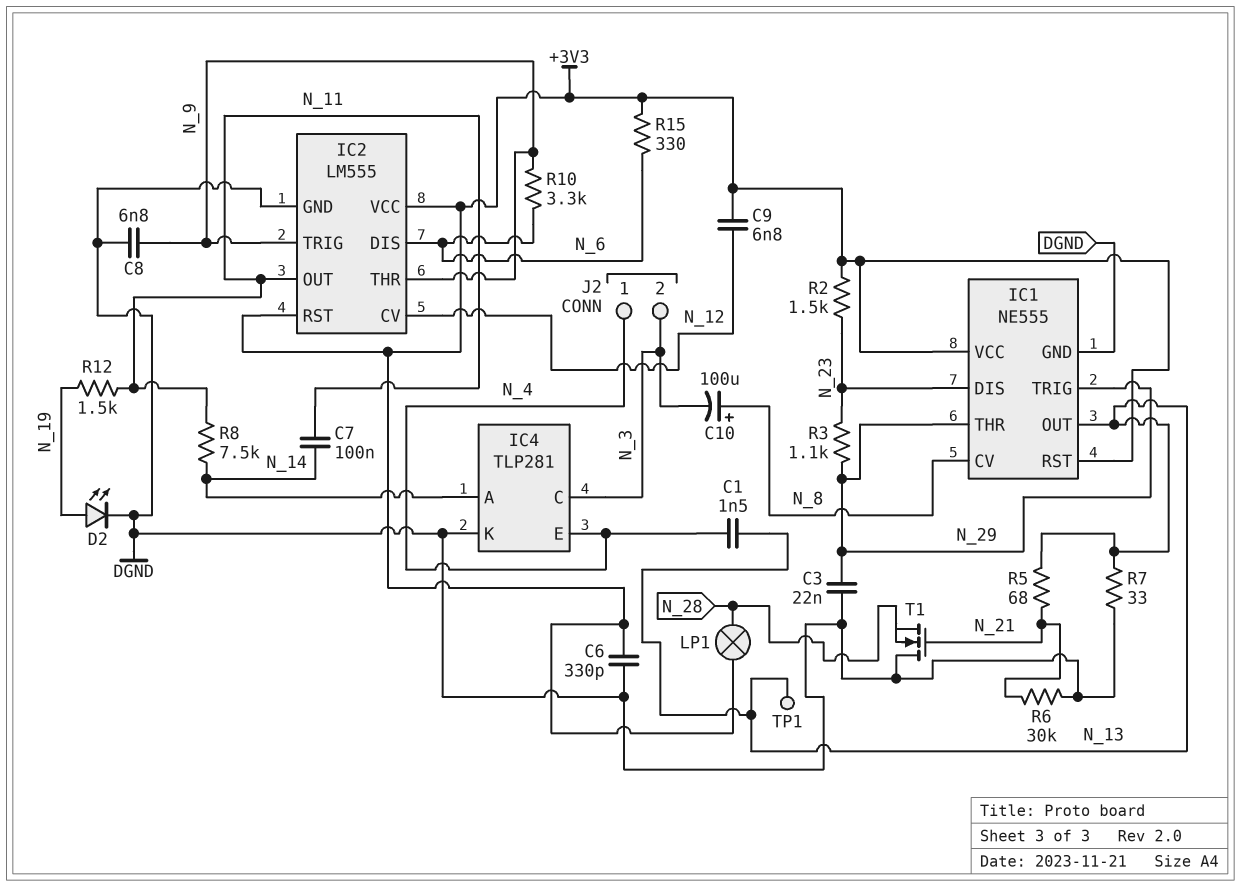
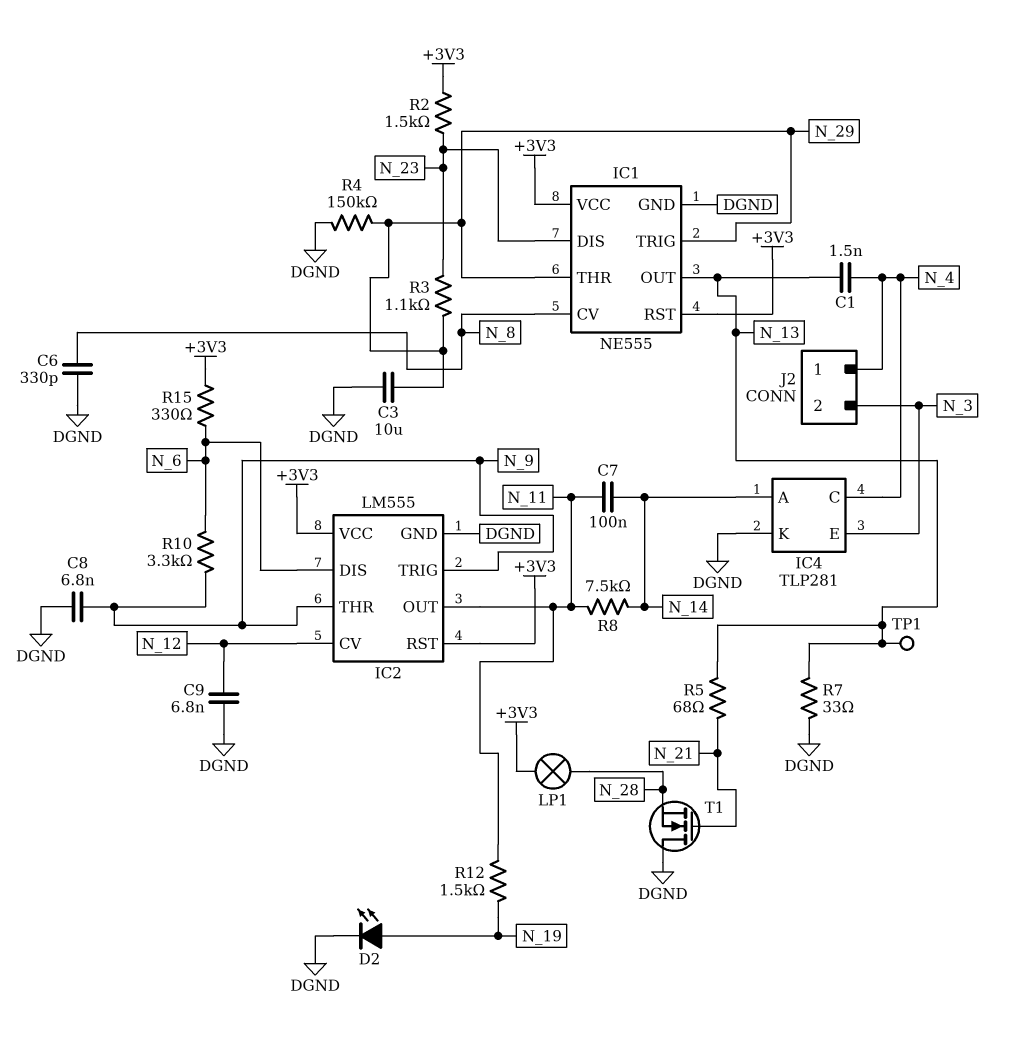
C3: 22nF (DGND, N_29) -> 10uF (DGND, N_29)
C6: 330pF (+3V3, DGND) -> 330pF (DGND, N_8)
C9: 6.8nF (+3V3, N_12) -> 6.8nF (DGND, N_12)
C10: 100uF (plus N_8, minus N_3) -> none
IC4 pin C: N_3 -> N_4
IC4 pin E: N_4 -> N_3
R4: none -> 150k (DGND, N_29)
R6: 30k (DGND, N_21) -> none

